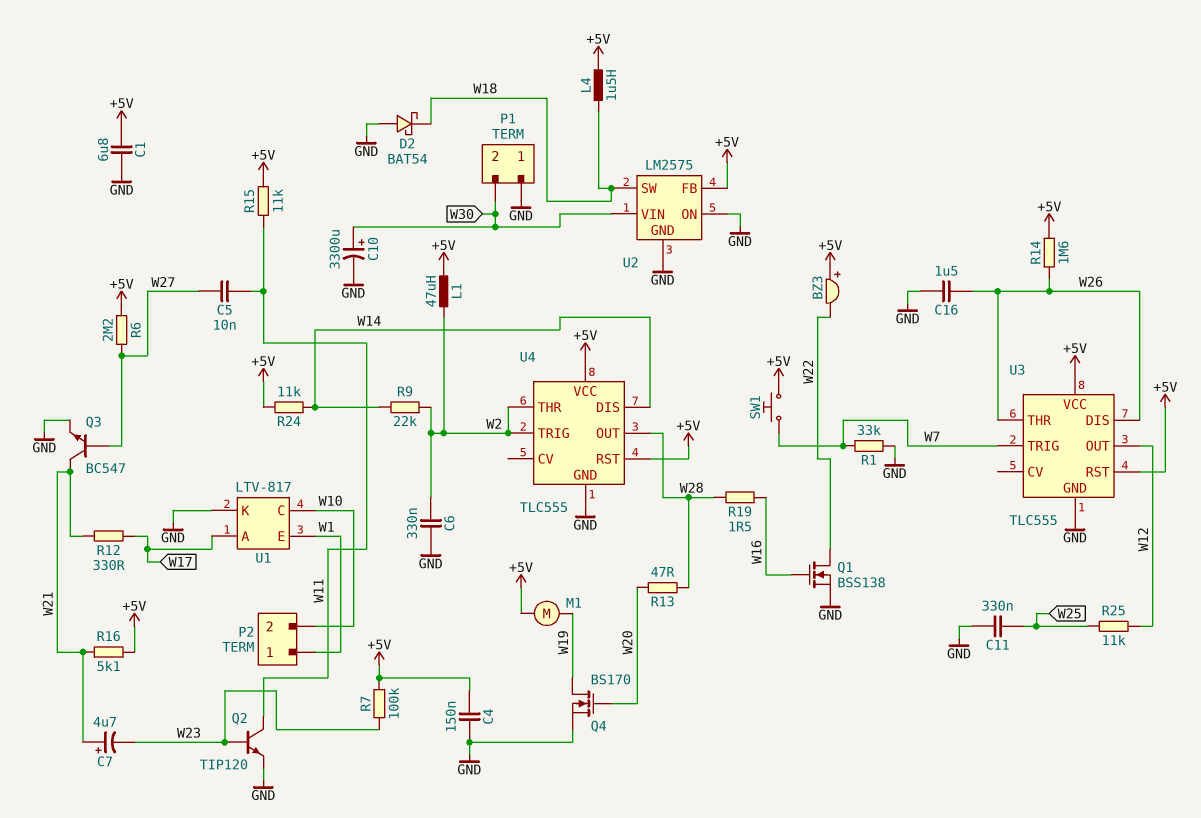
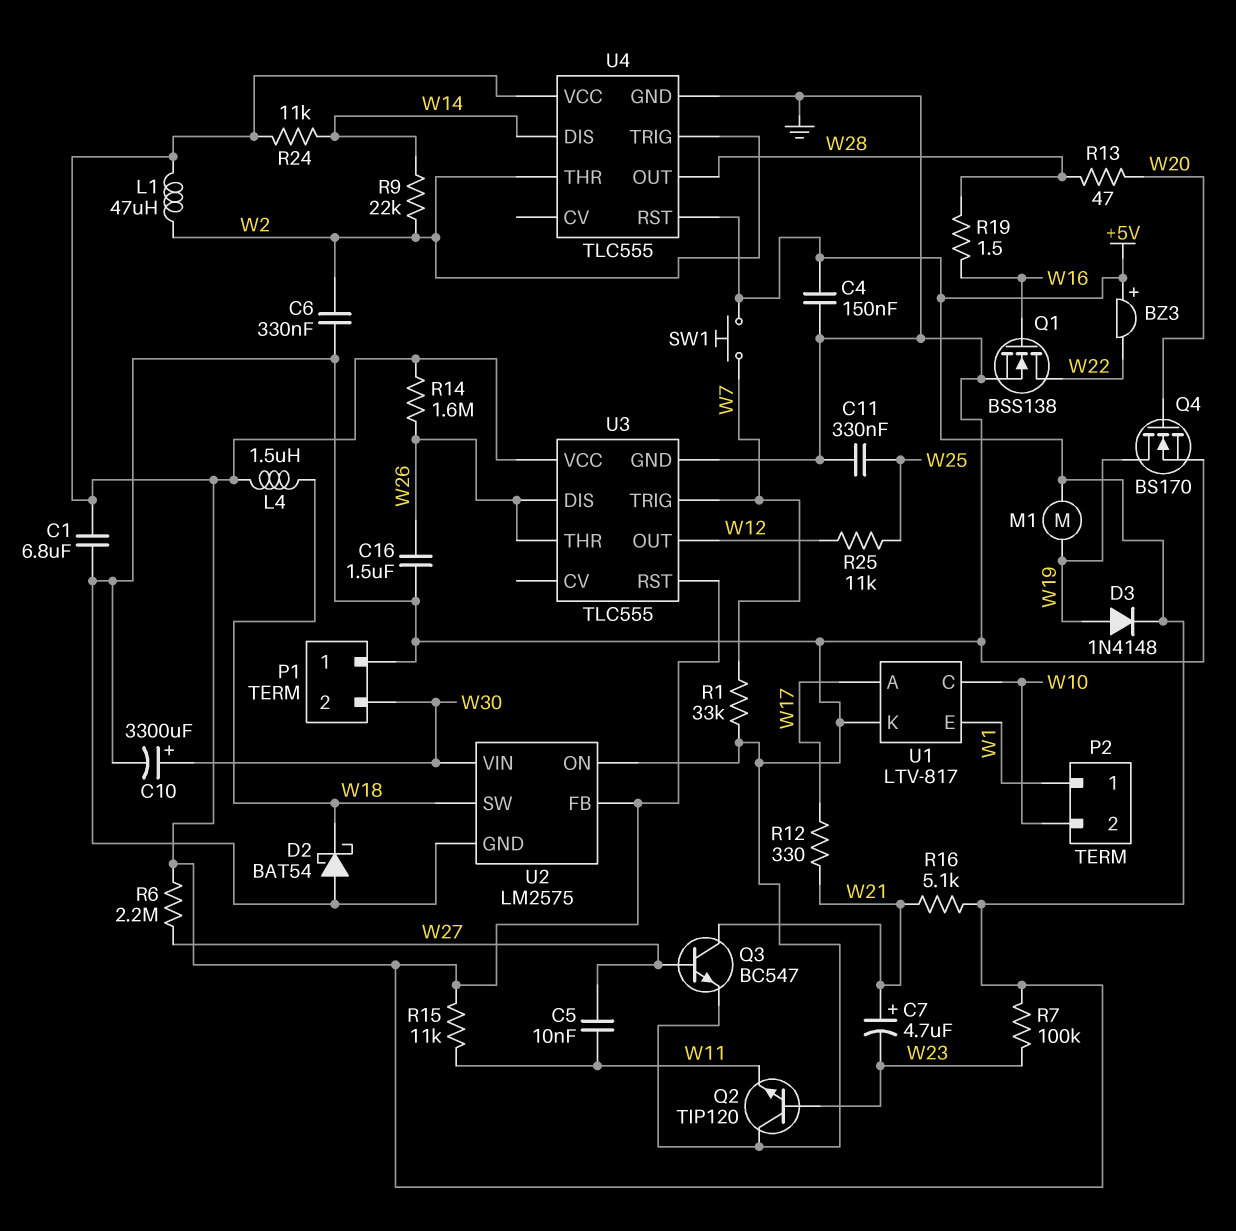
D3: none -> diode 1N4148 (A W19, K +5V)
Q2: NPN TIP120 (B W23, C W11, E GND) -> NPN TIP120 (B W23, C GND, E W11)

